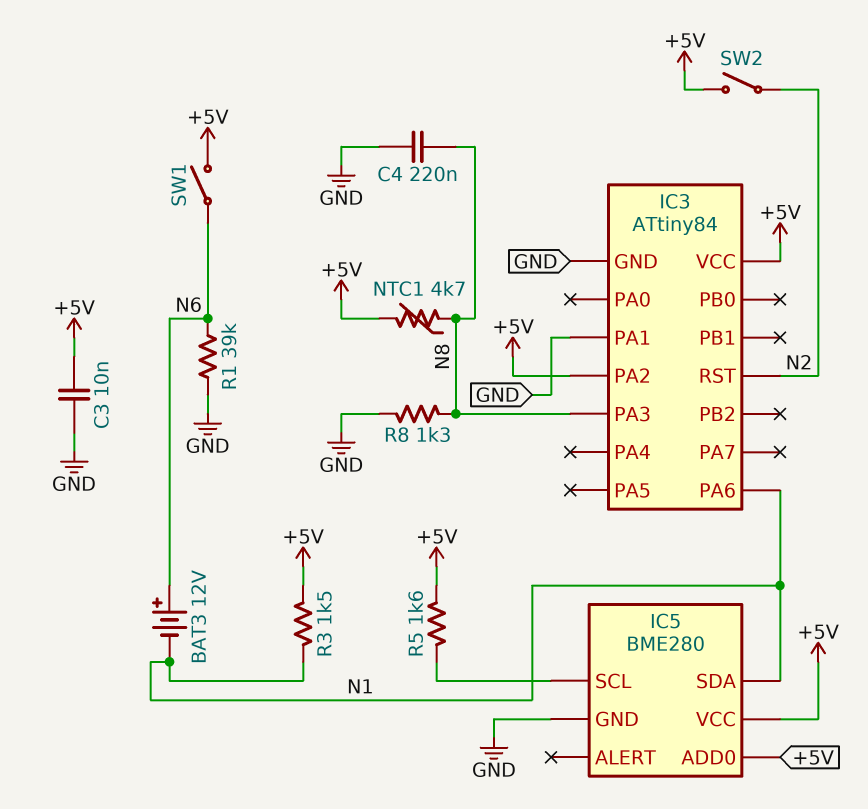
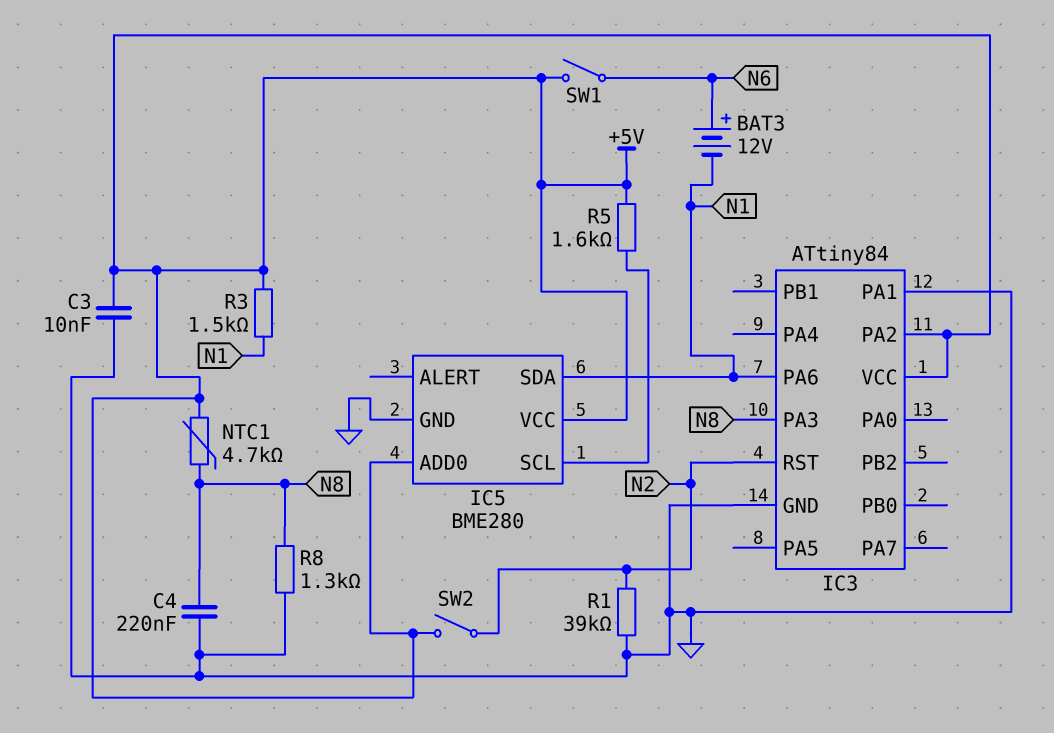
R1: 39k (GND, N6) -> 39k (GND, N2)

